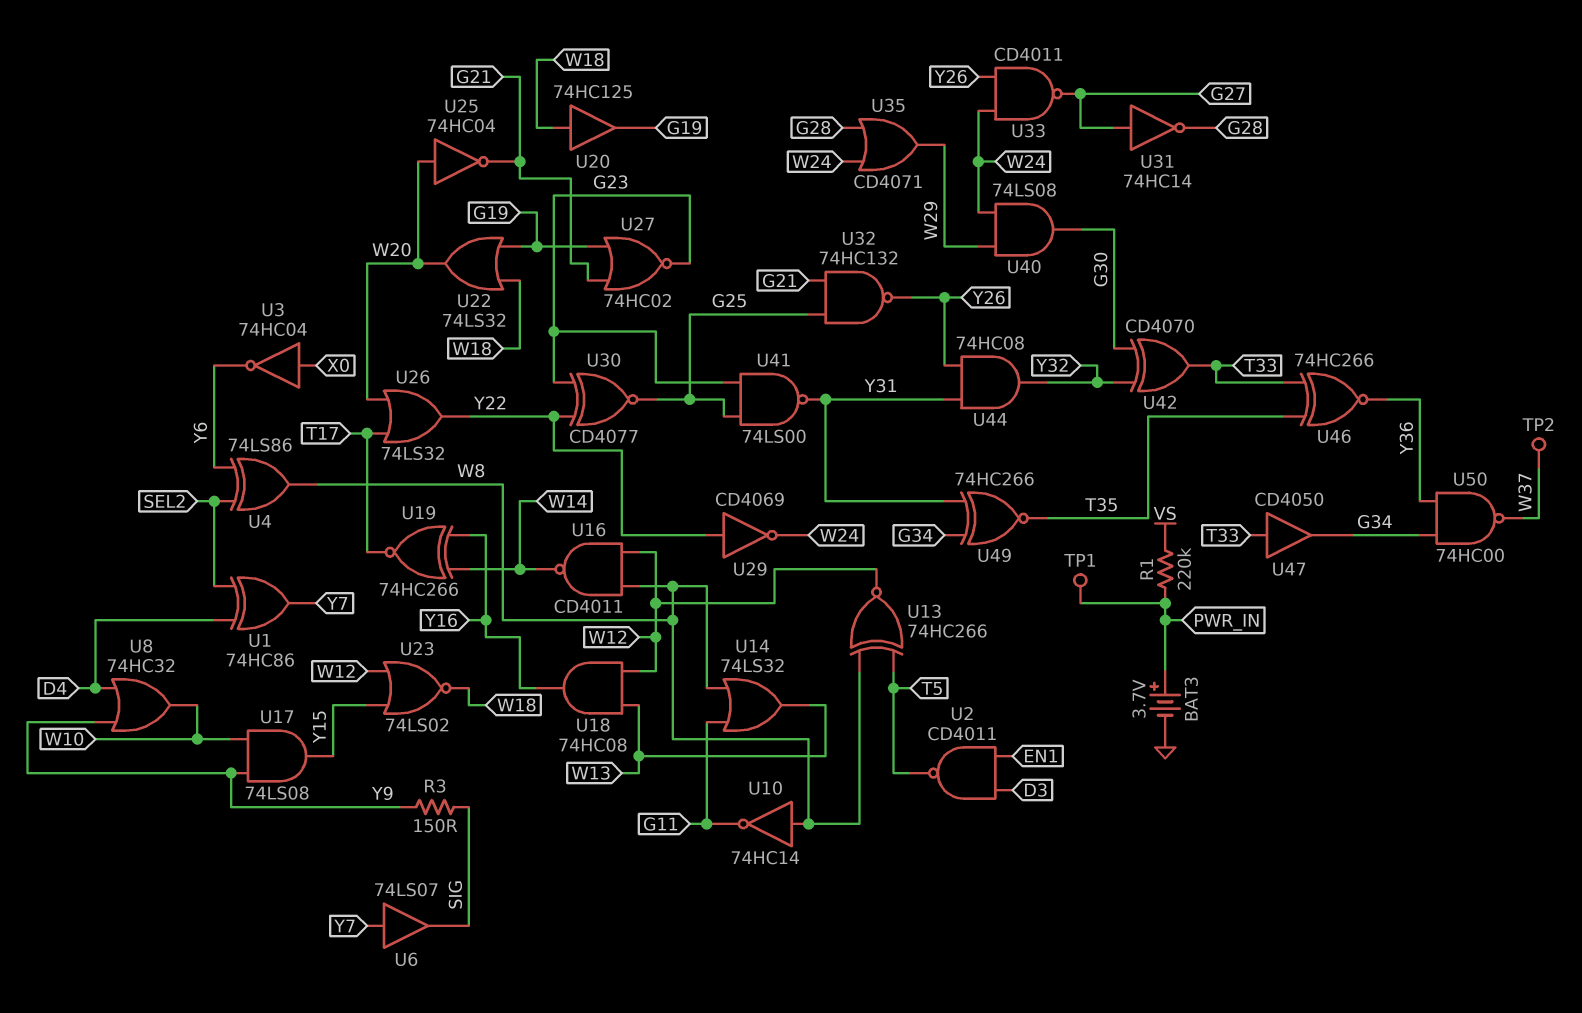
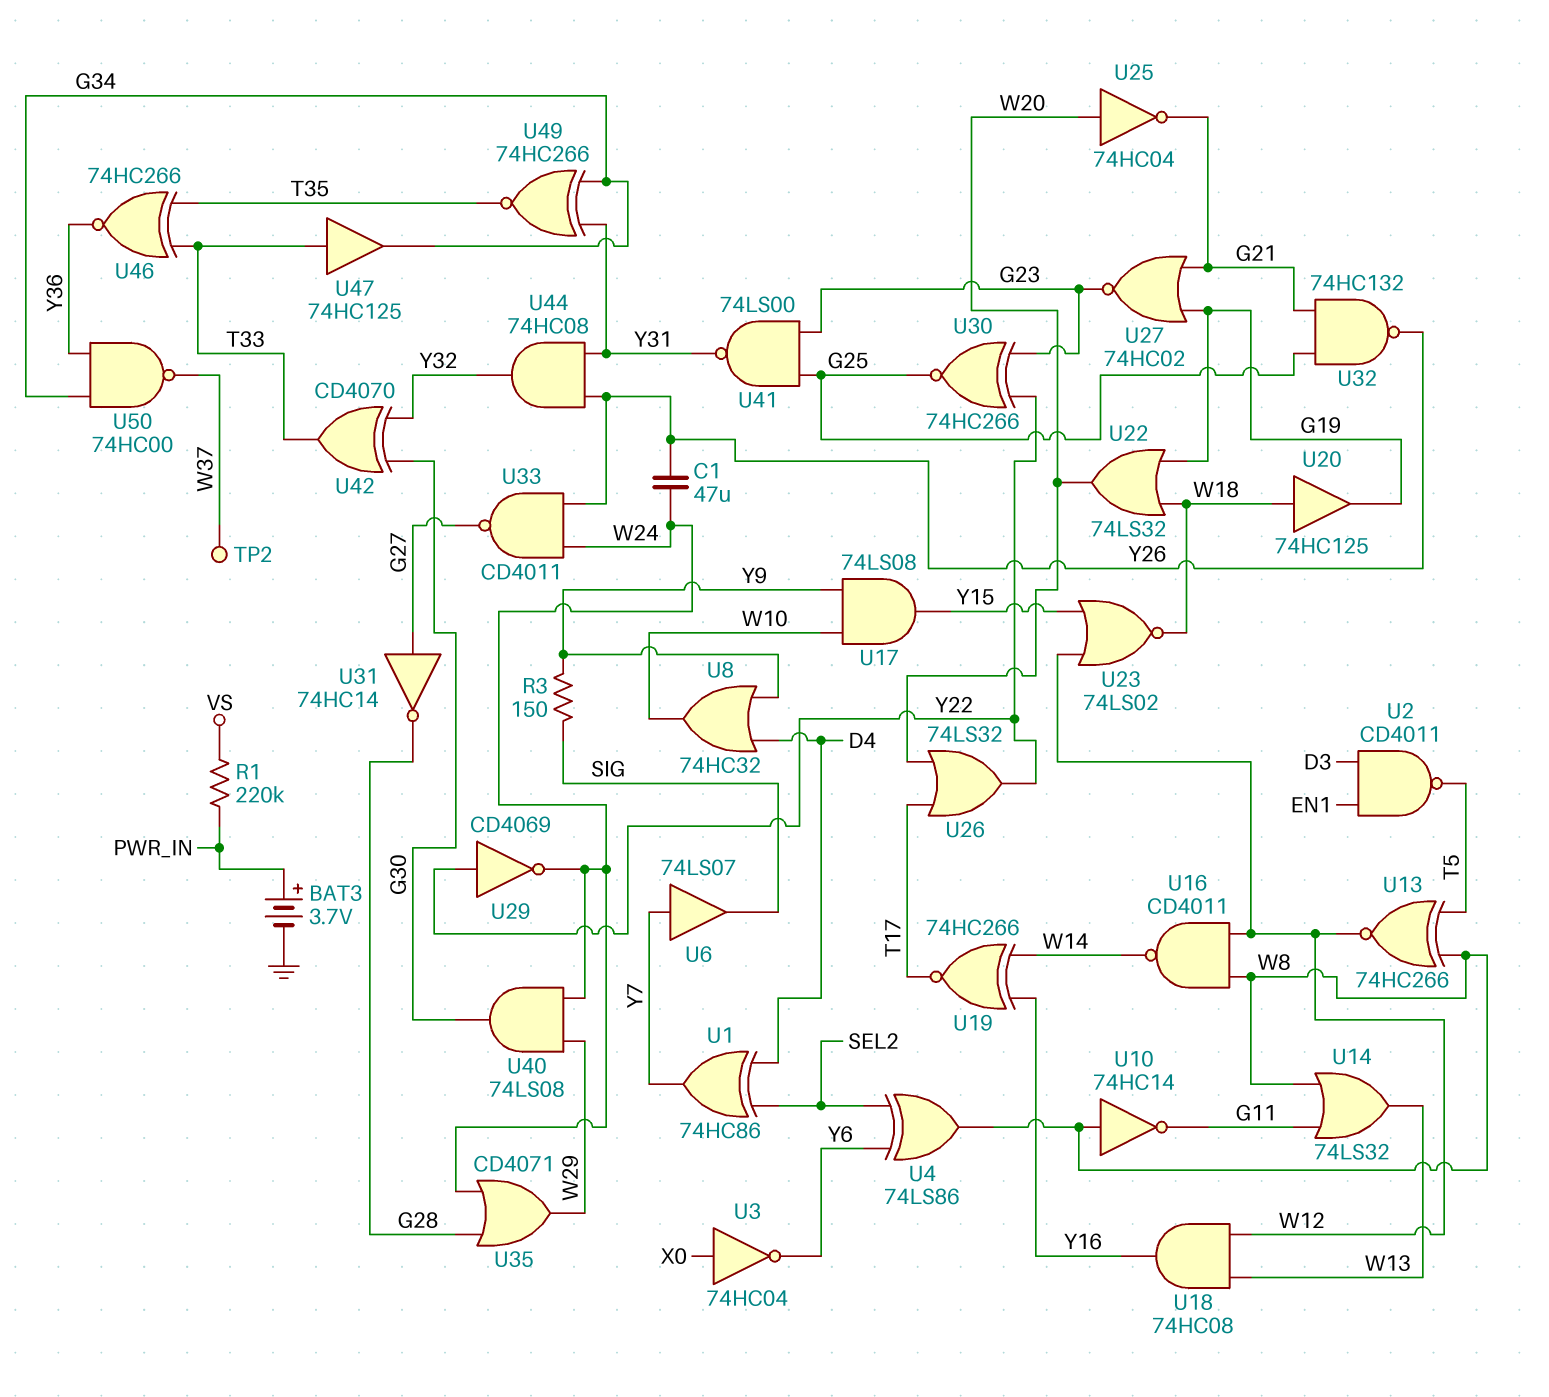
C1: none -> 47uF (W24, Y26)
TP1: test point (PWR_IN) -> none
U30: XNOR CD4077 (in G23, in Y22, out G25) -> XNOR 74HC266 (in G23, in Y22, out G25)
U47: buffer CD4050 (in T33, out G34) -> buffer 74HC125 (in T33, out G34)

